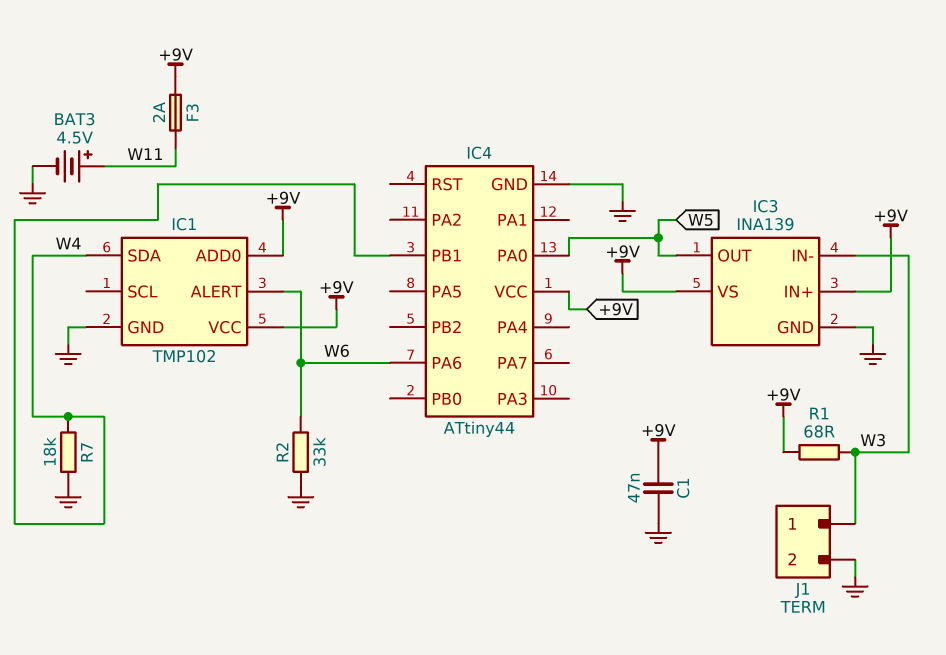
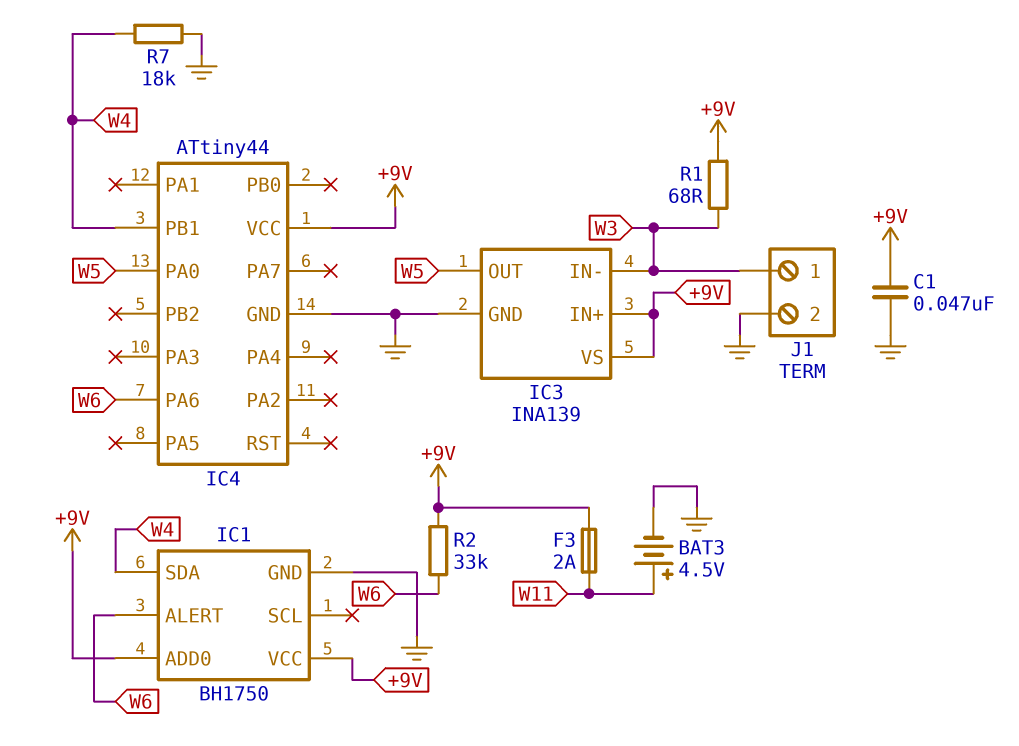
IC1: TMP102 -> BH1750
R2: 33k (GND, W6) -> 33k (+9V, W6)

